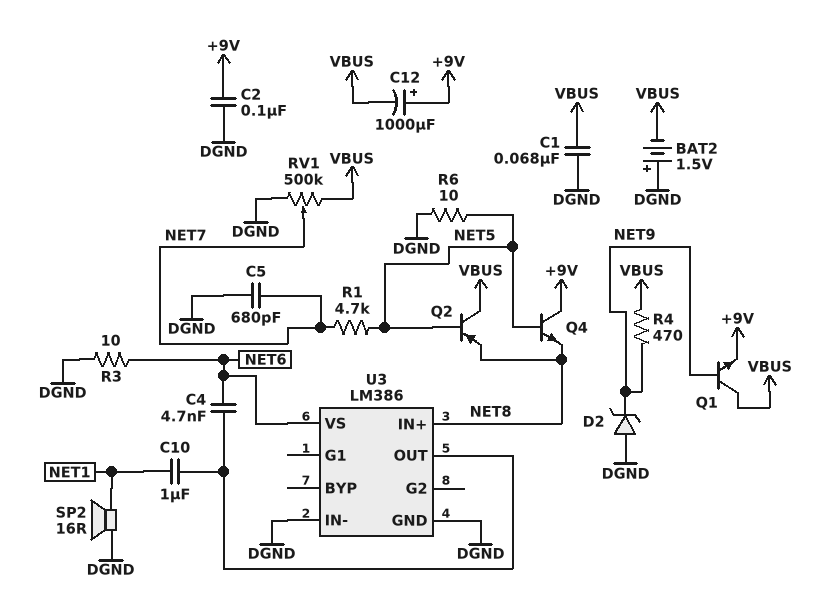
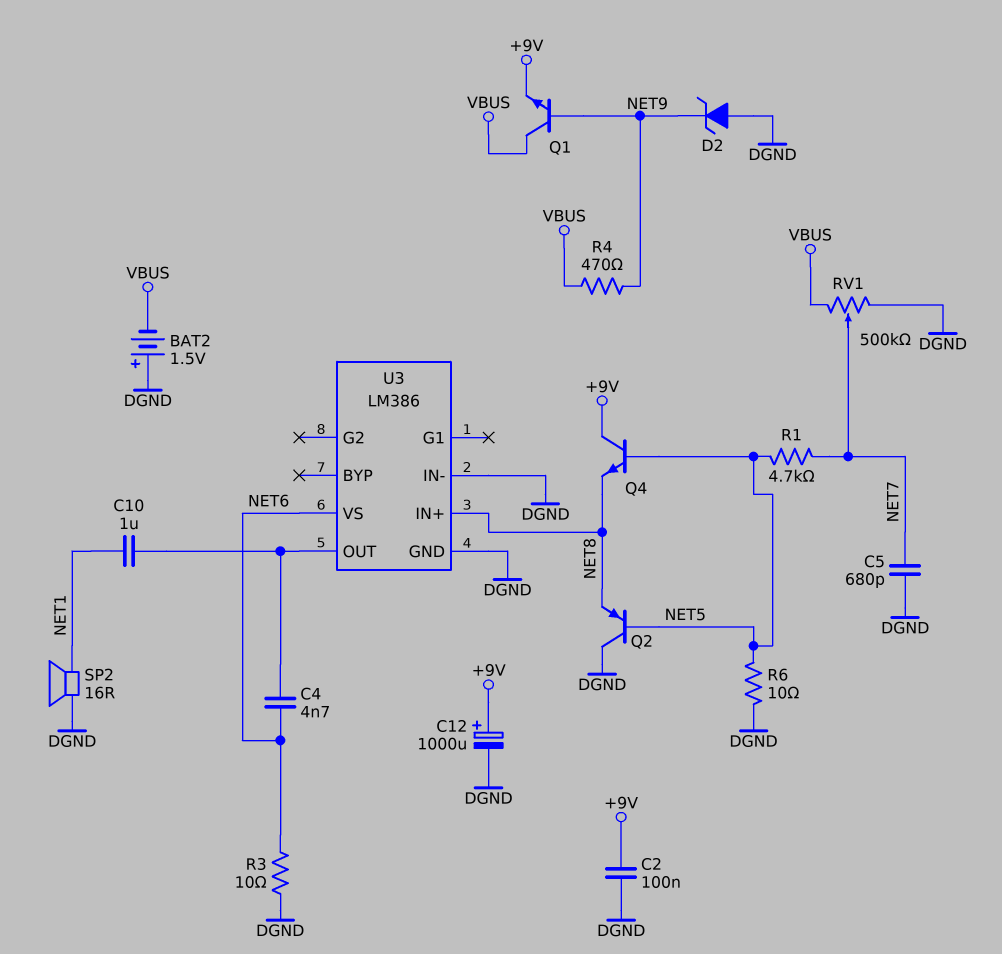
C1: 68nF (DGND, VBUS) -> none
C12: 1000uF (plus +9V, minus VBUS) -> 1000uF (plus +9V, minus DGND)
Q2: PNP (B NET5, C VBUS, E NET8) -> PNP (B NET5, C DGND, E NET8)

